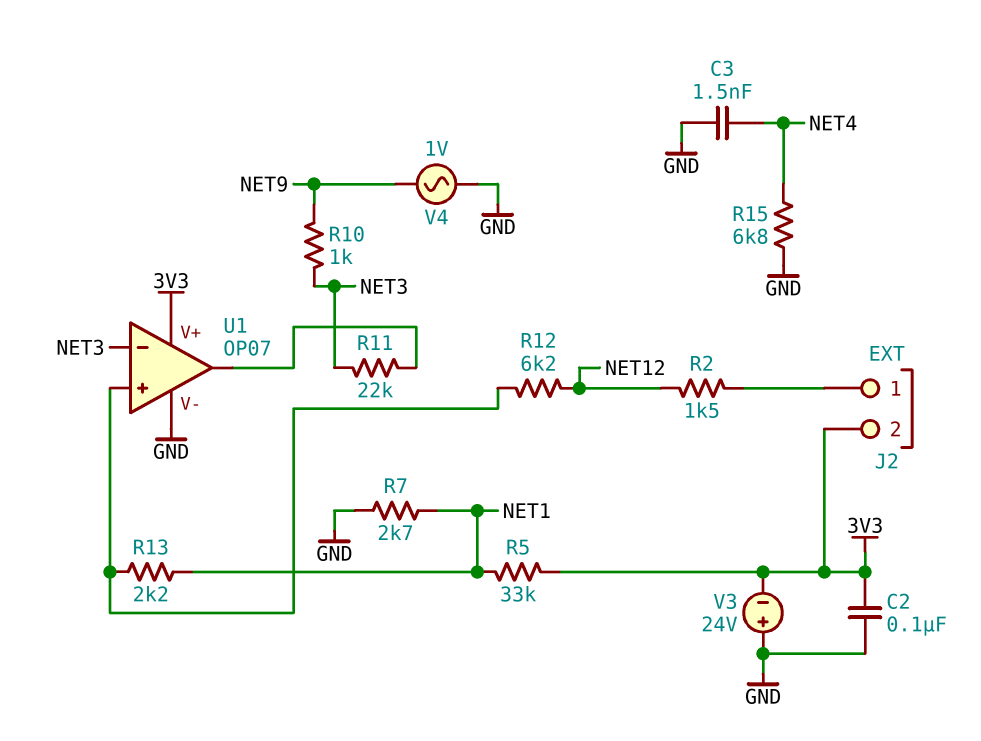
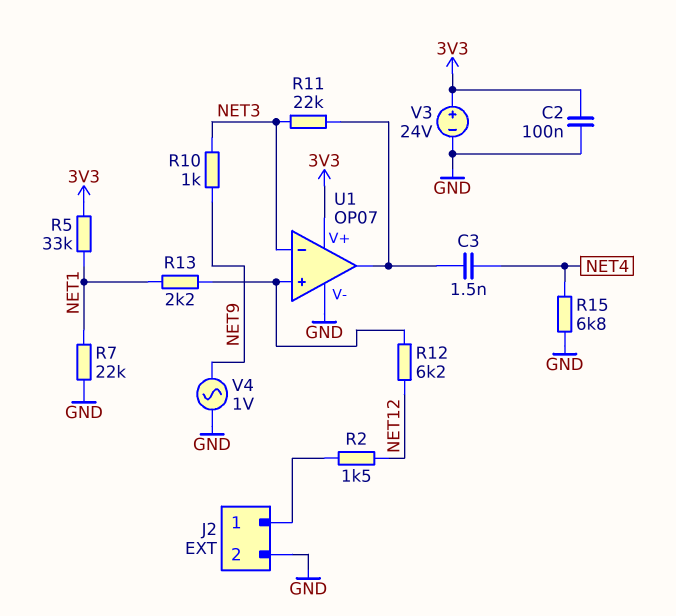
C3: 1.5nF (GND, NET4) -> 1.5nF (NET4, U1/out)
J2 pin 2: 3V3 -> GND
R7: 2.7k (GND, NET1) -> 22k (GND, NET1)
V3: 24V (plus GND, minus 3V3) -> 24V (plus 3V3, minus GND)

